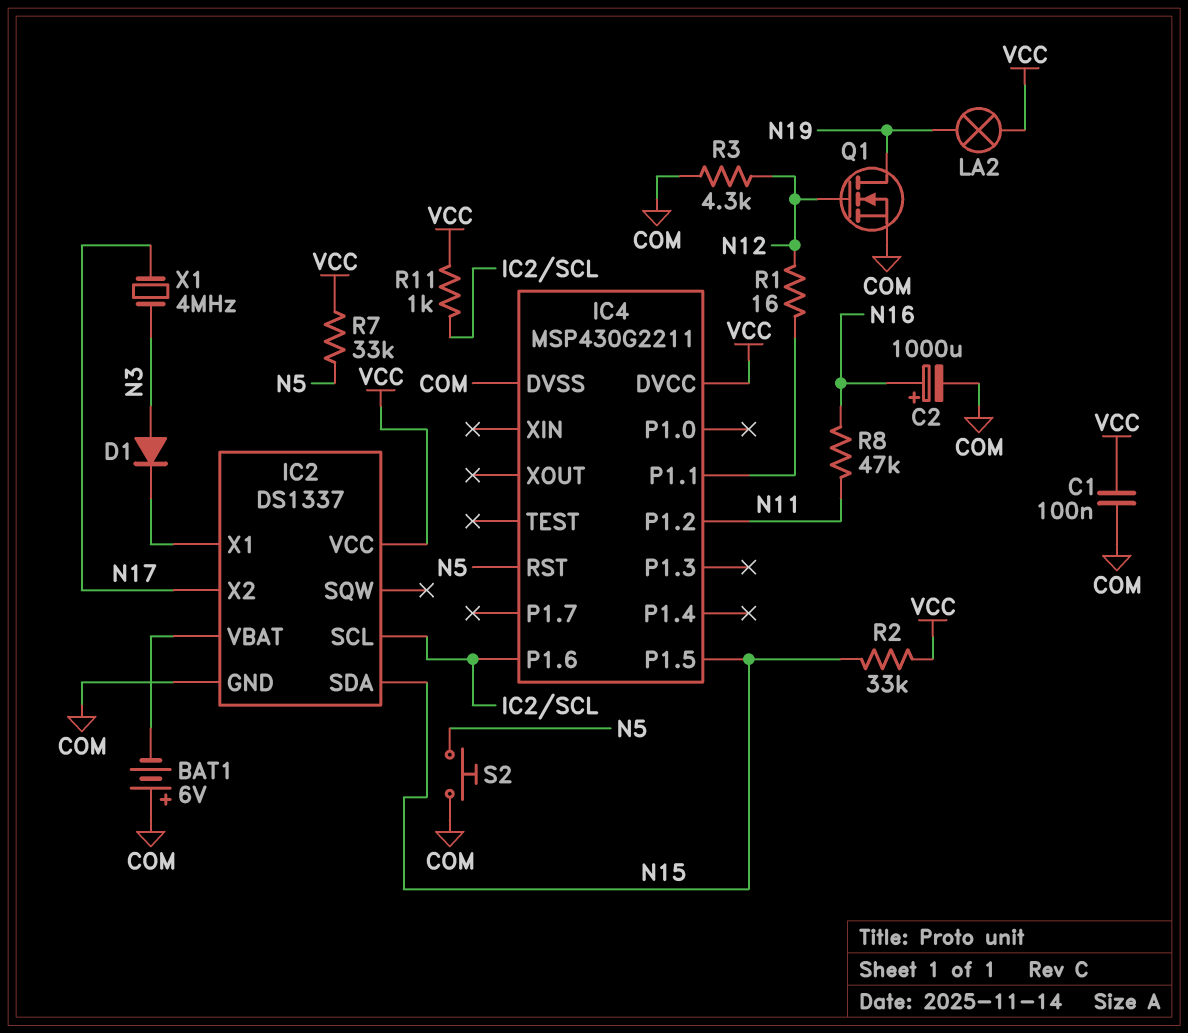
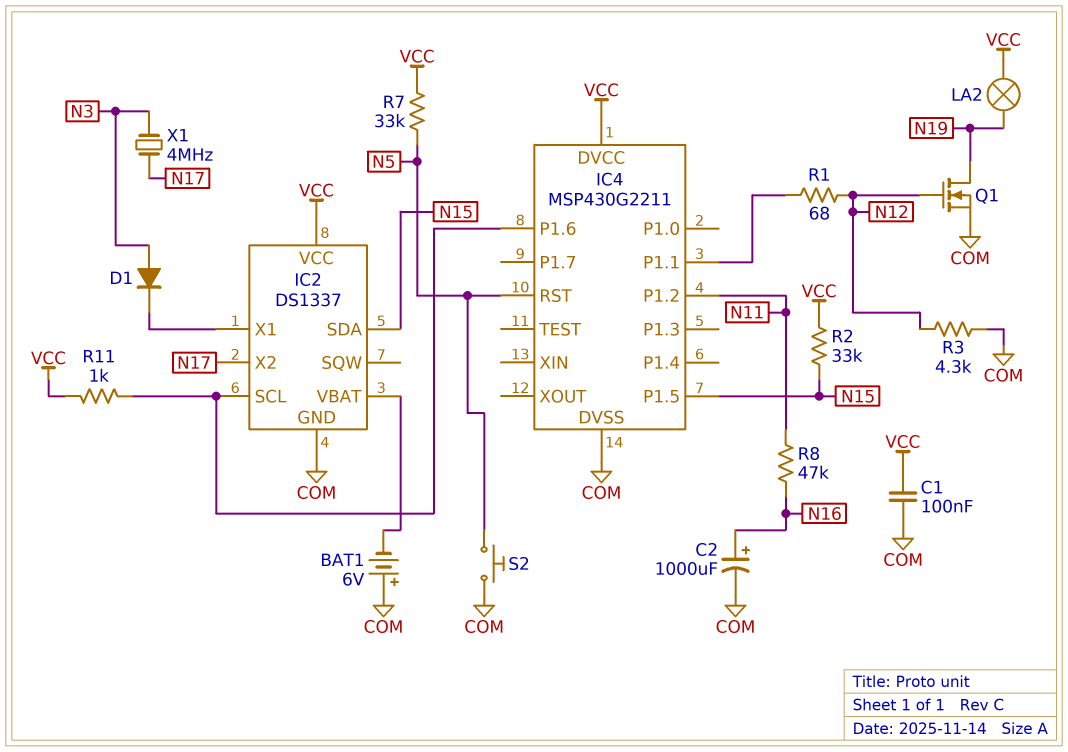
R1: 16 (IC4/P1.1, N12) -> 68 (IC4/P1.1, N12)

